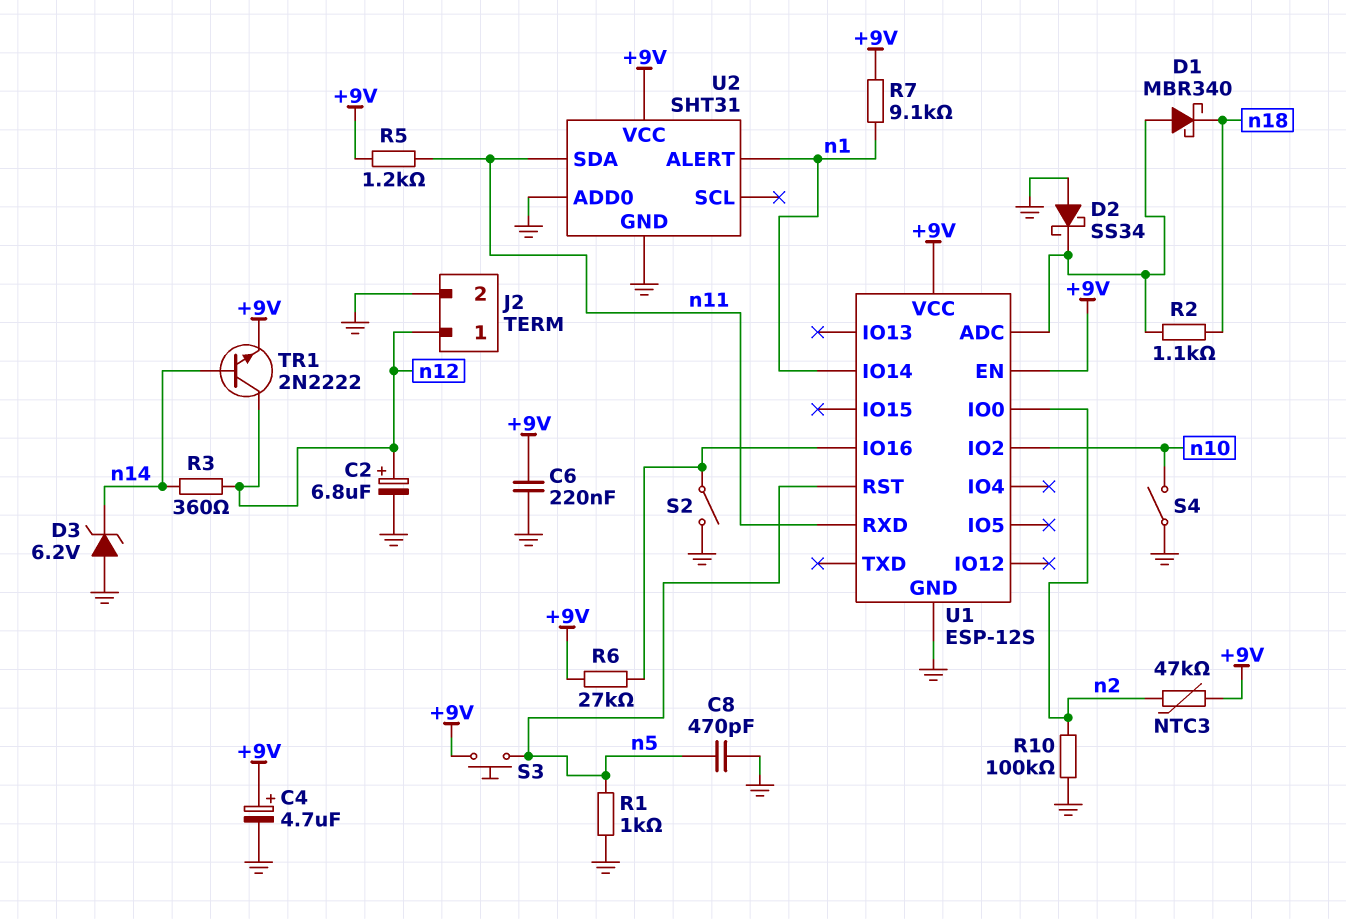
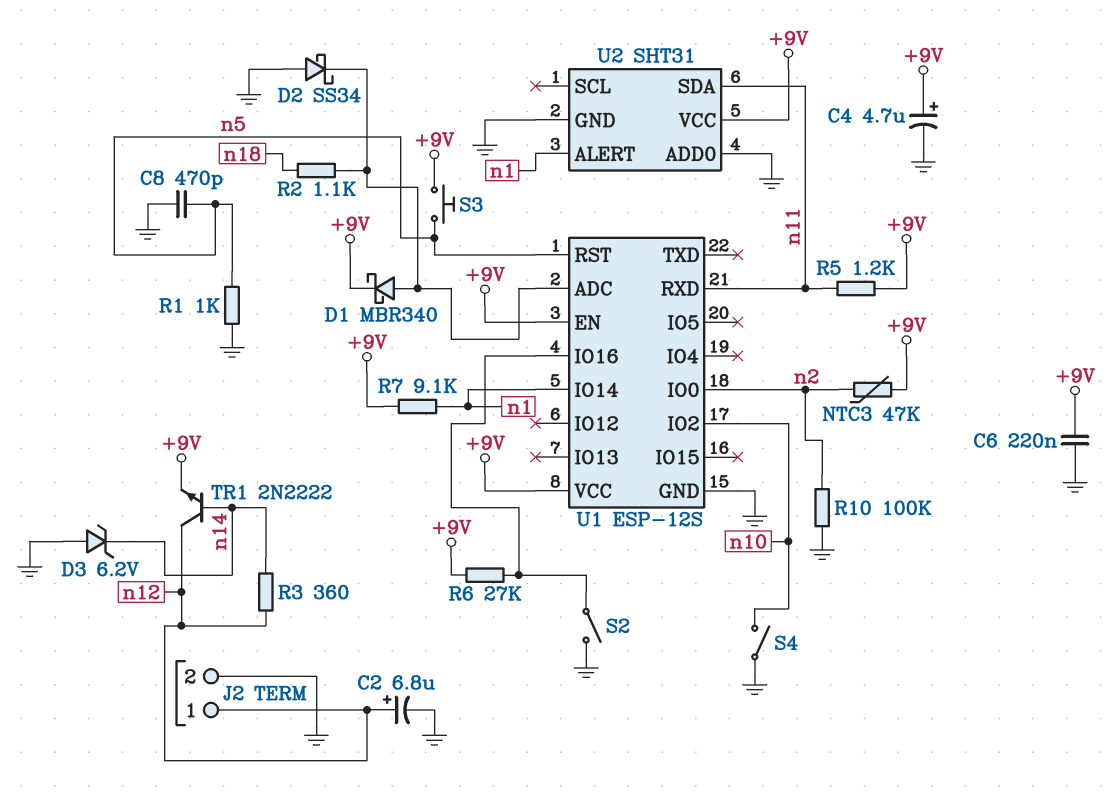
D1: schottky MBR340 (A U1/ADC, K n18) -> schottky MBR340 (A U1/ADC, K +9V)

